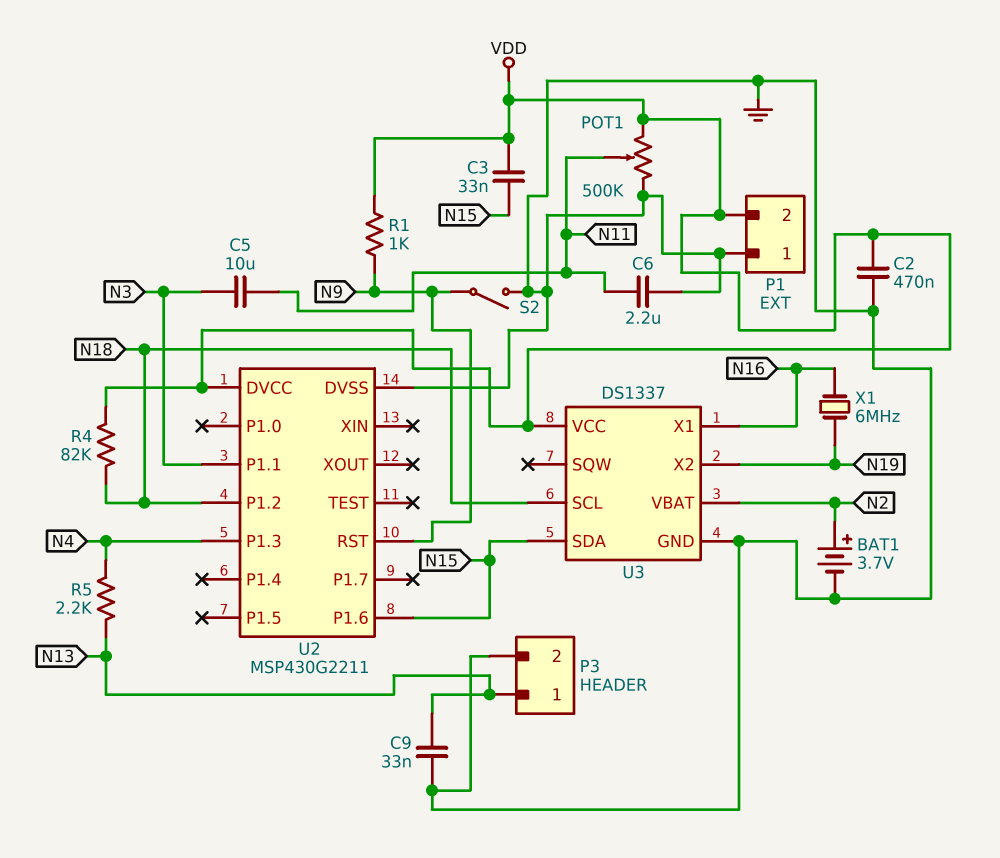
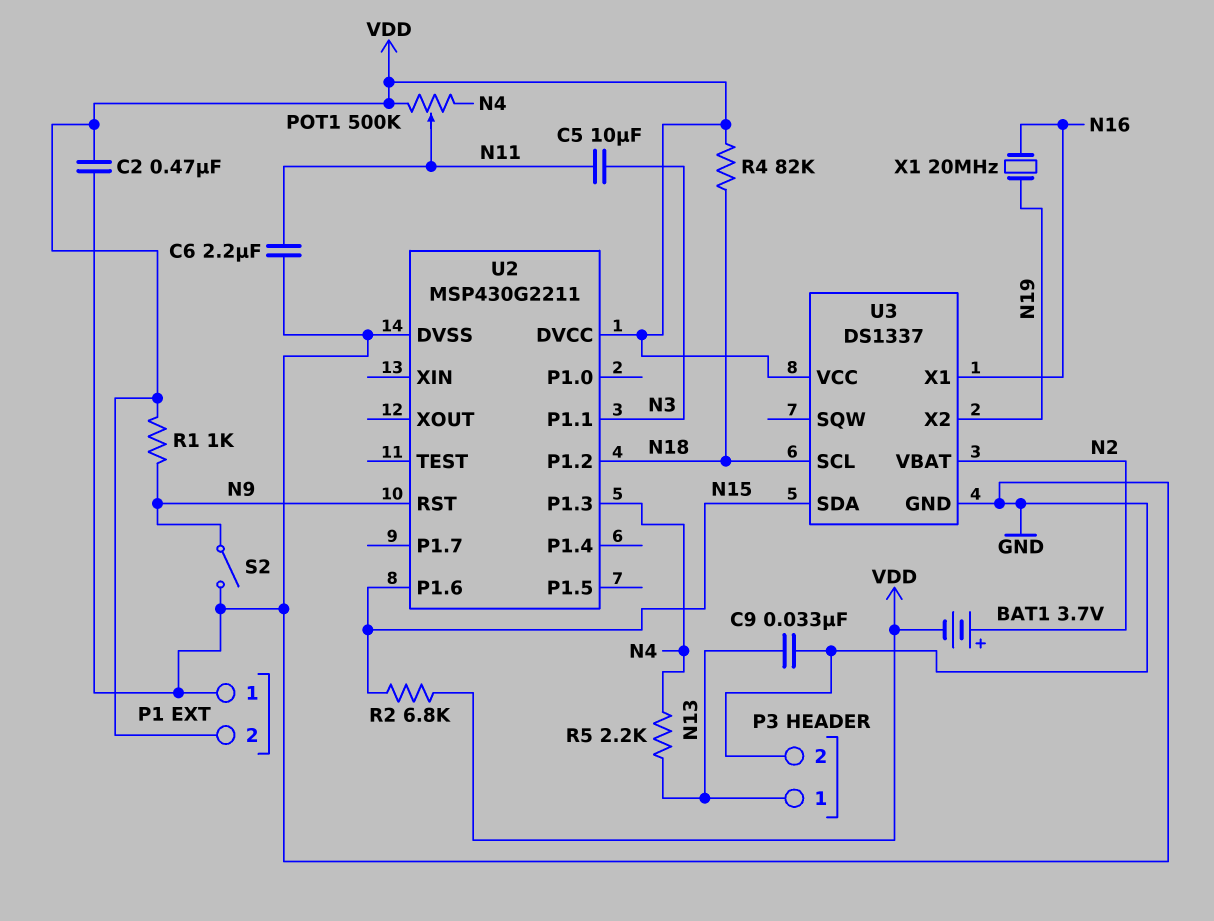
BAT1: 3.7V (plus N2, minus GND) -> 3.7V (plus N2, minus VDD)
C3: 33nF (N15, VDD) -> none
POT1: 500k (GND, VDD, wiper N11) -> 500k (N4, VDD, wiper N11)
R2: none -> 6.8k (N15, VDD)
X1: 6MHz (N16, N19) -> 20MHz (N16, N19)

